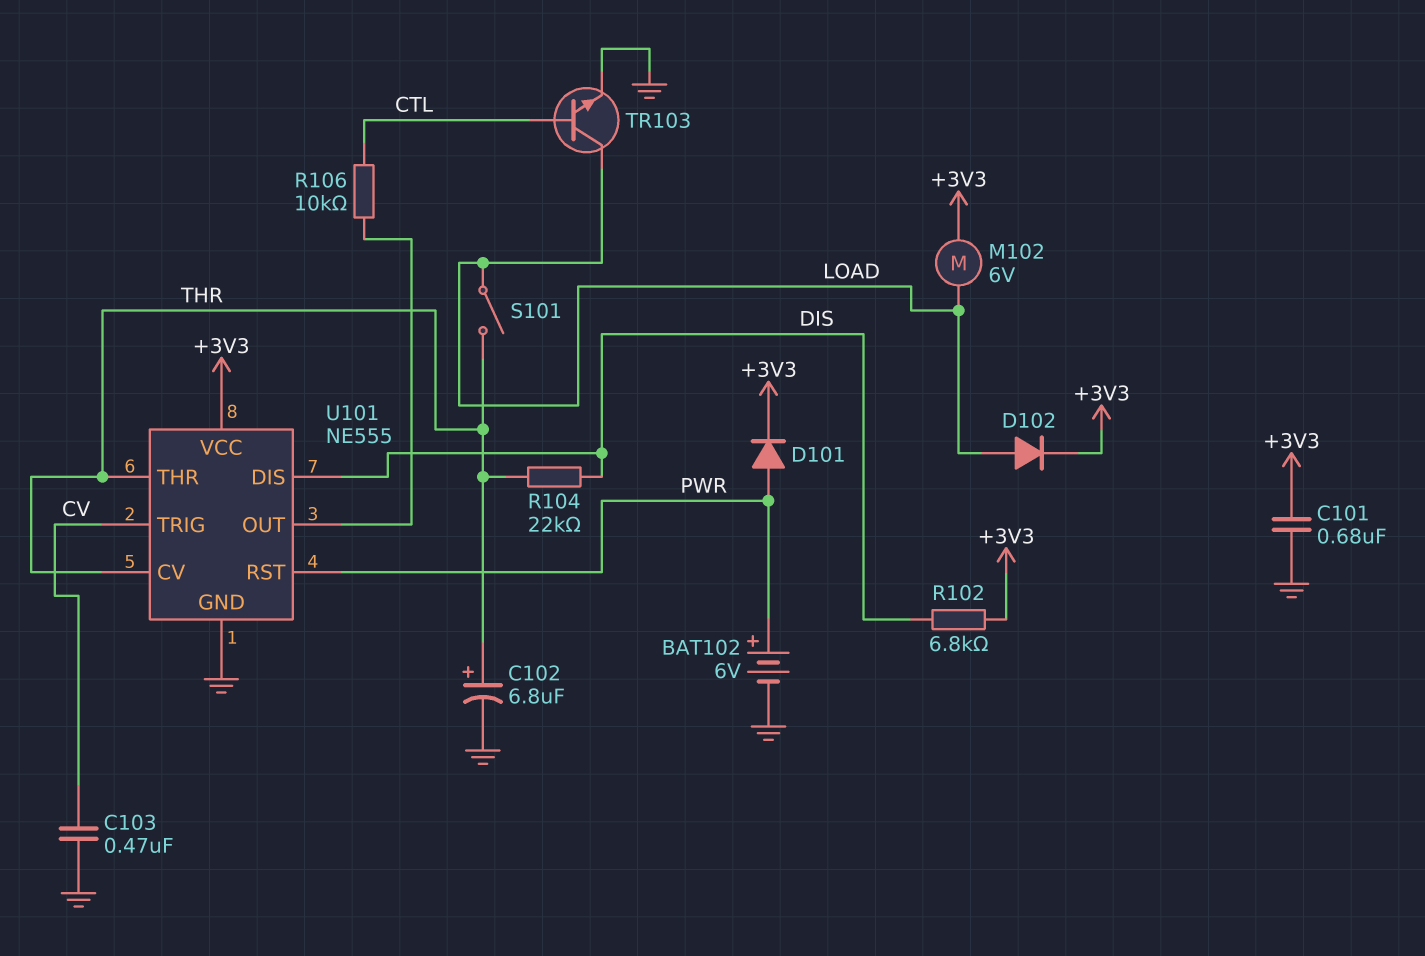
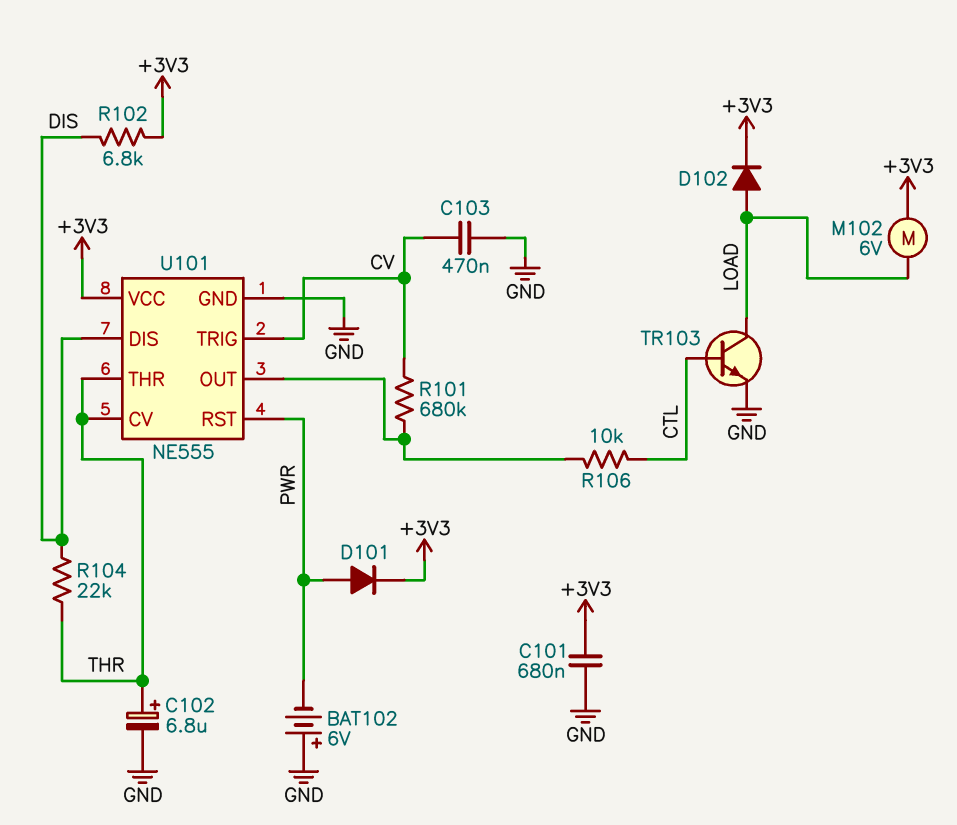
BAT102: 6V (plus PWR, minus GND) -> 6V (plus GND, minus PWR)
R101: none -> 680k (CV, U101/OUT)
S101: switch (LOAD, THR) -> none

